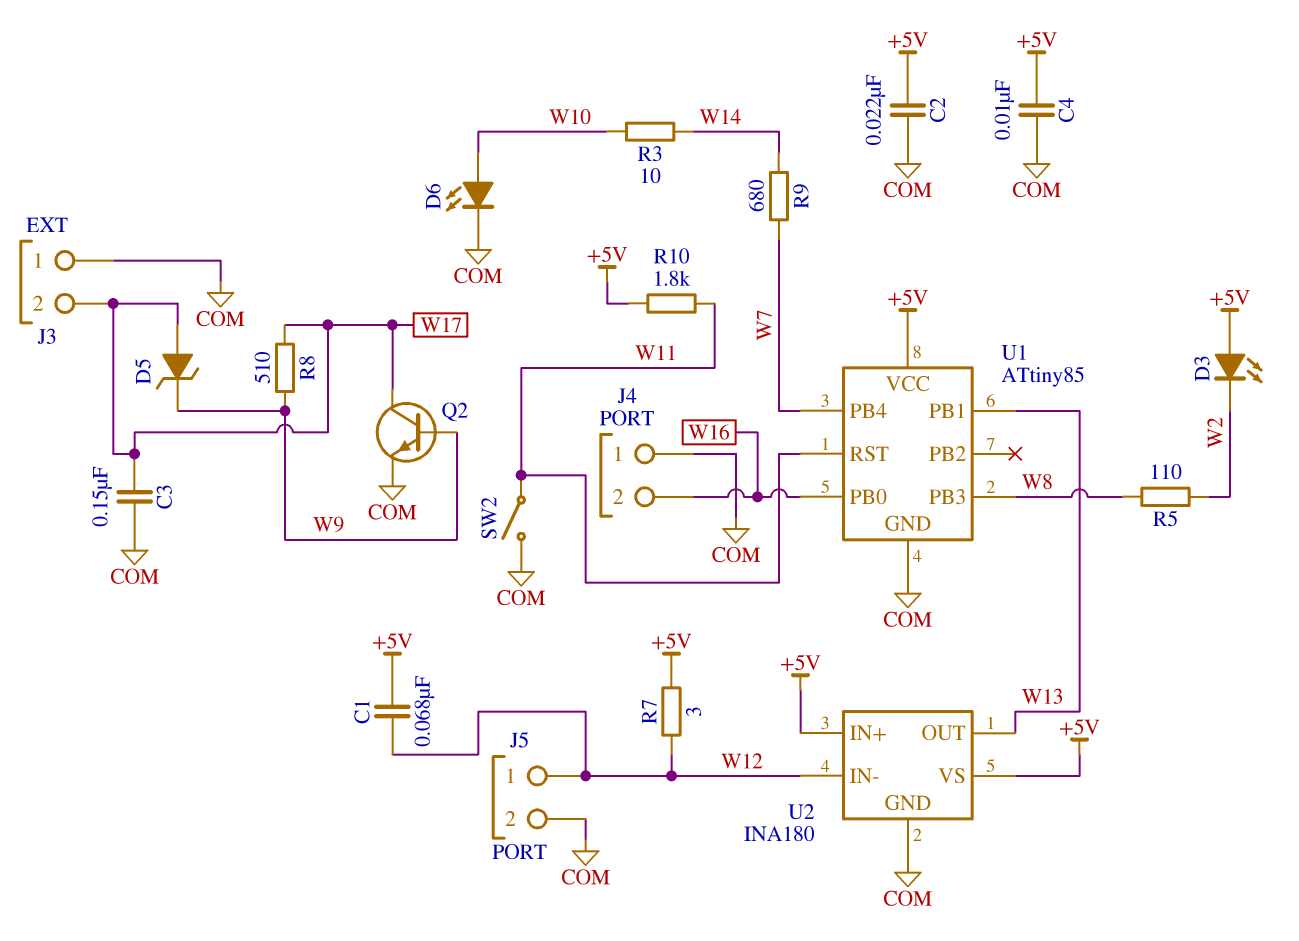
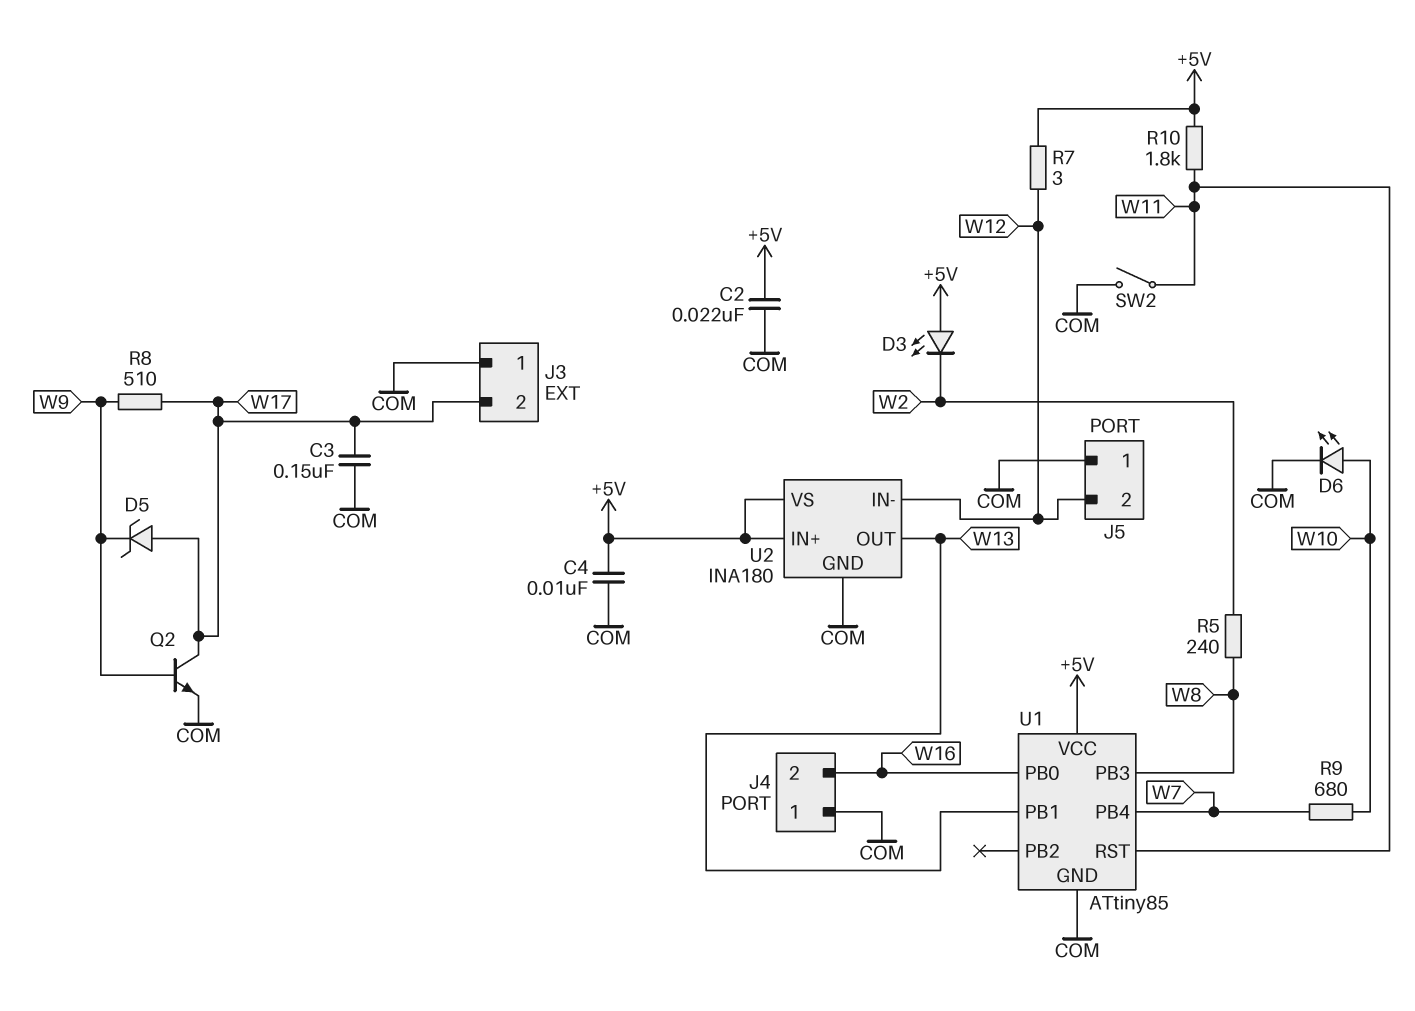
C1: 68nF (+5V, W12) -> none
J5 pin 1: W12 -> COM
J5 pin 2: COM -> W12
R3: 10 (W10, W14) -> none
R5: 110 (W2, W8) -> 240 (W2, W8)
R9: 680 (W7, W14) -> 680 (W7, W10)

